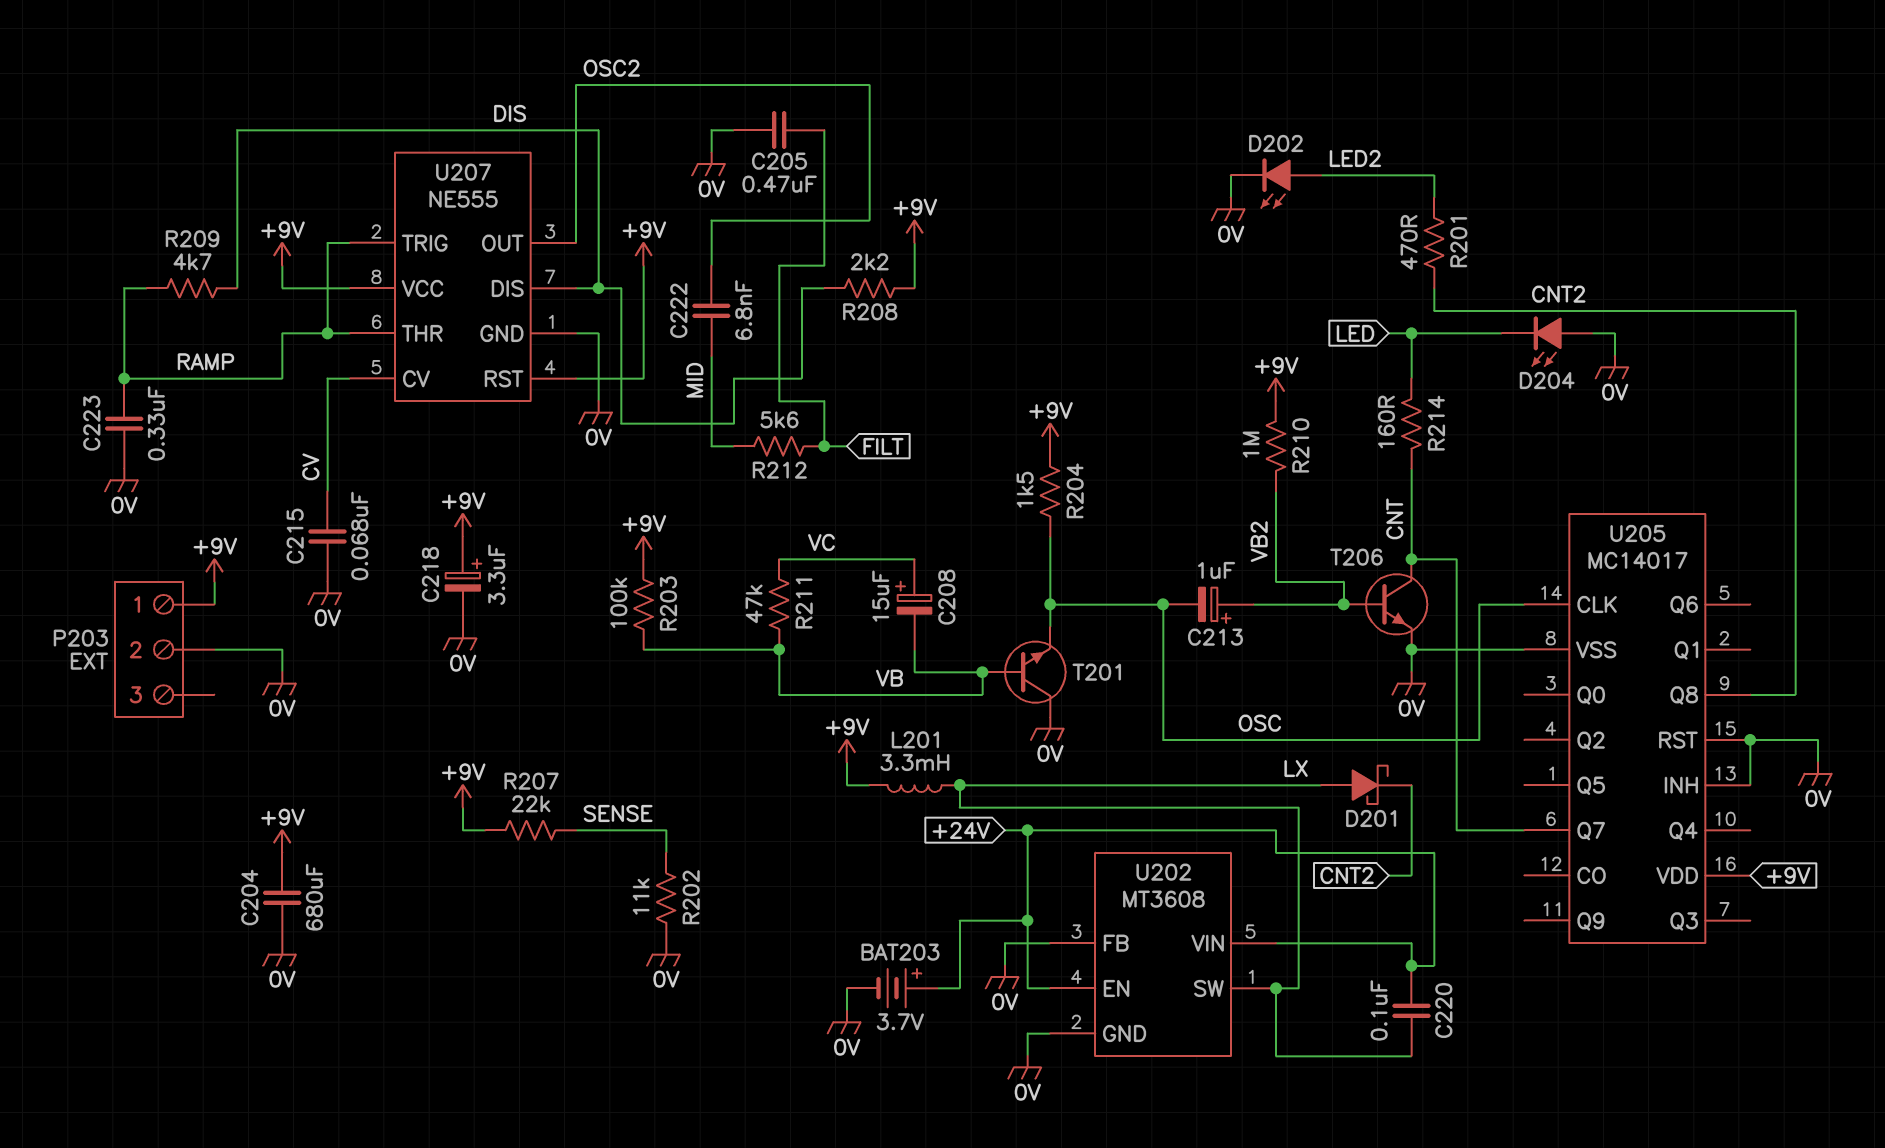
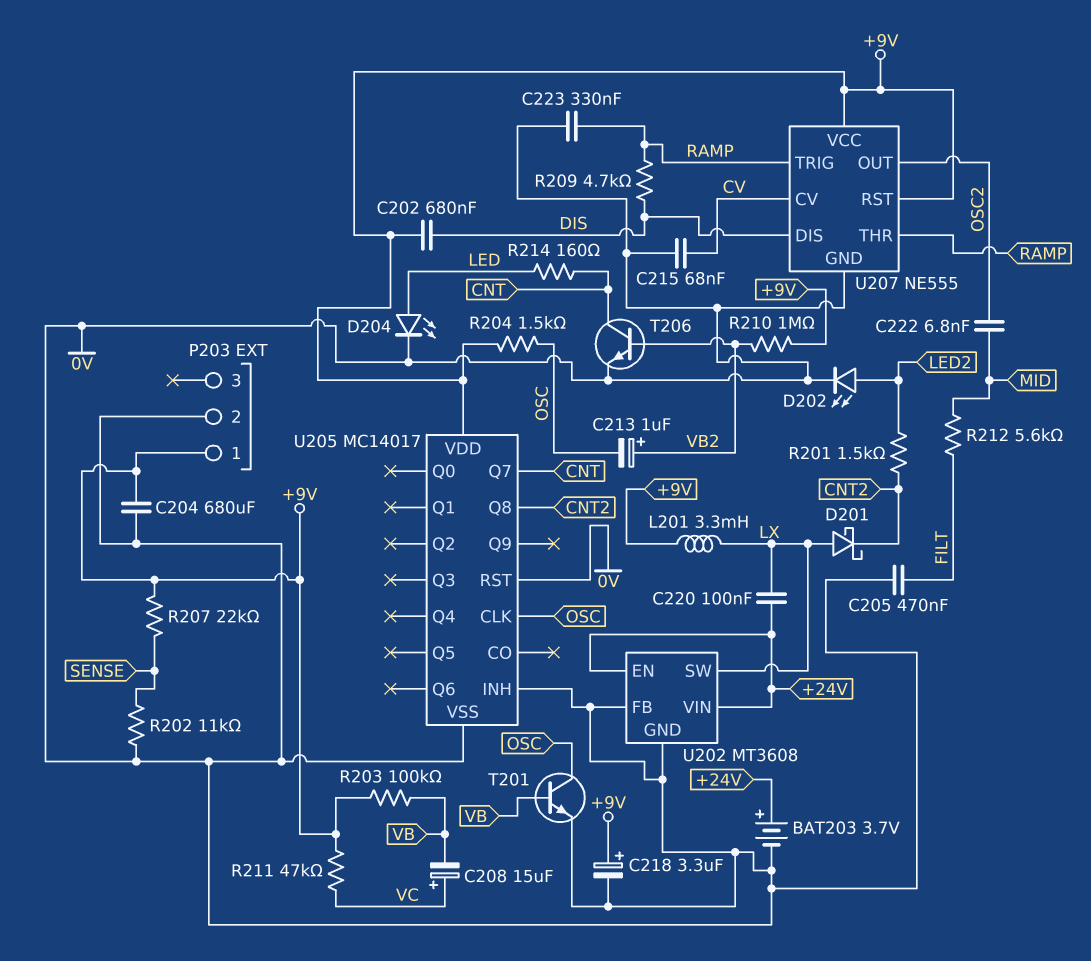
C202: none -> 680nF (+9V, DIS)
D204: LED (A 0V, K LED) -> LED (A LED, K 0V)
R201: 470 (CNT2, LED2) -> 1.5k (CNT2, LED2)
R208: 2.2k (+9V, DIS) -> none
R211: 47k (VB, VC) -> 47k (+9V, VC)
T201: NPN (B VB, C 0V, E OSC) -> NPN (B VB, C OSC, E 0V)

